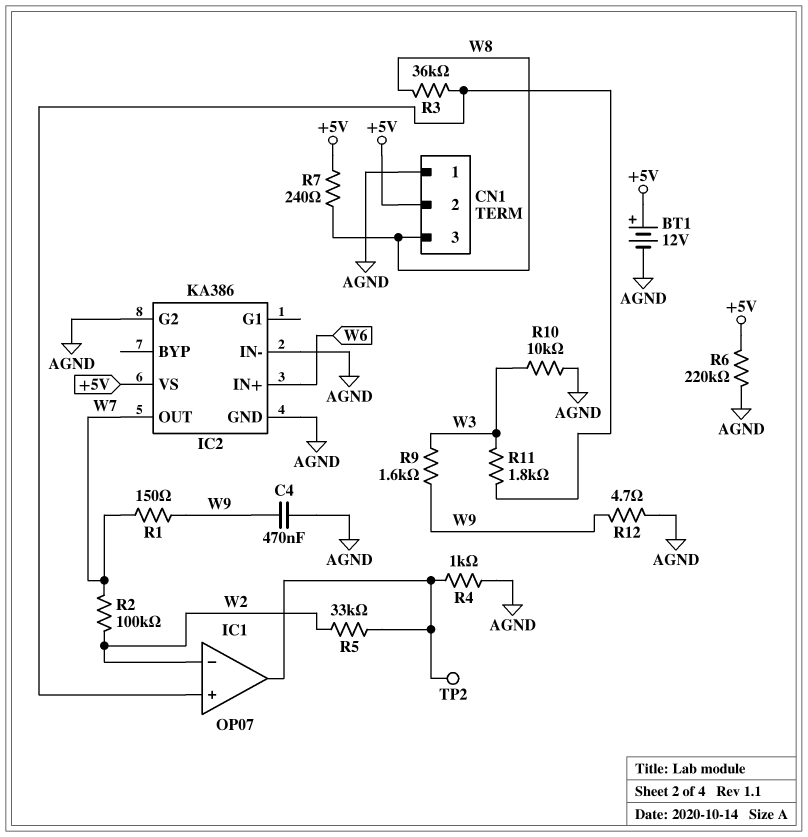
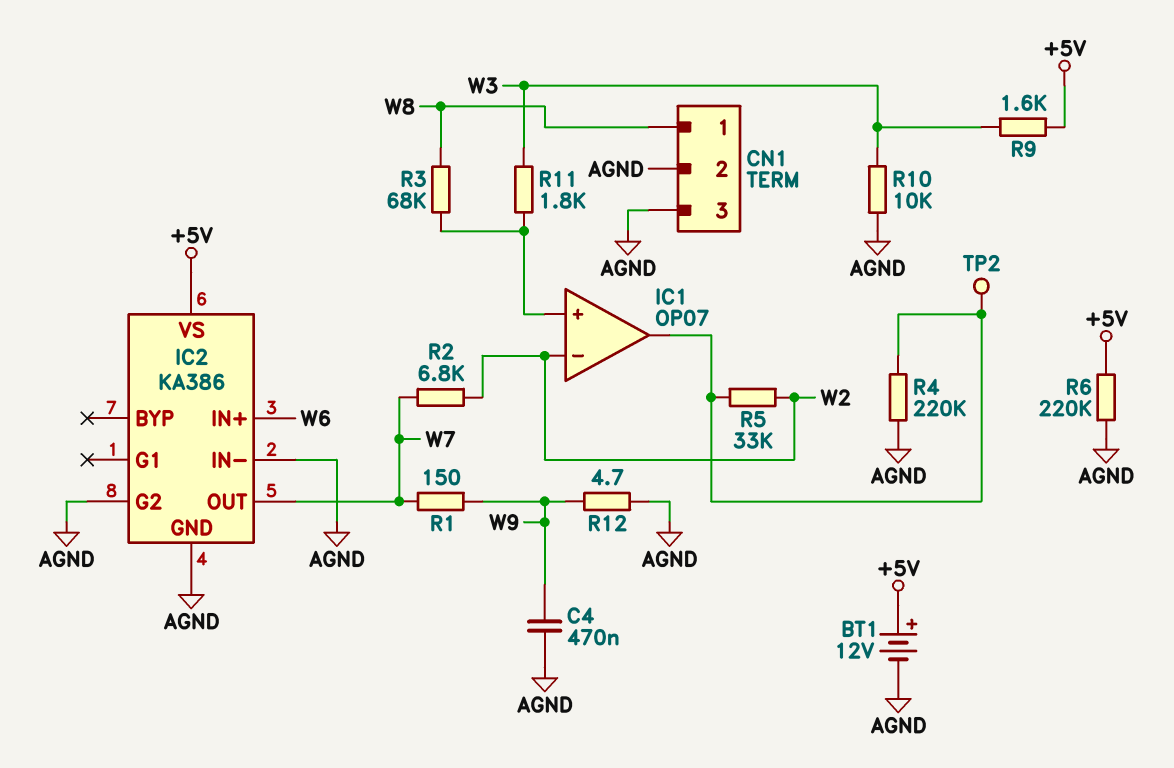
CN1 pin 1: AGND -> W8
CN1 pin 2: +5V -> AGND
CN1 pin 3: W8 -> AGND
R2: 100k (W2, W7) -> 6.8k (W2, W7)
R3: 36k (IC1/in+, W8) -> 68k (IC1/in+, W8)
R4: 1k (AGND, IC1/out) -> 220k (AGND, IC1/out)
R7: 240 (+5V, W8) -> none
R9: 1.6k (W3, W9) -> 1.6k (+5V, W3)

